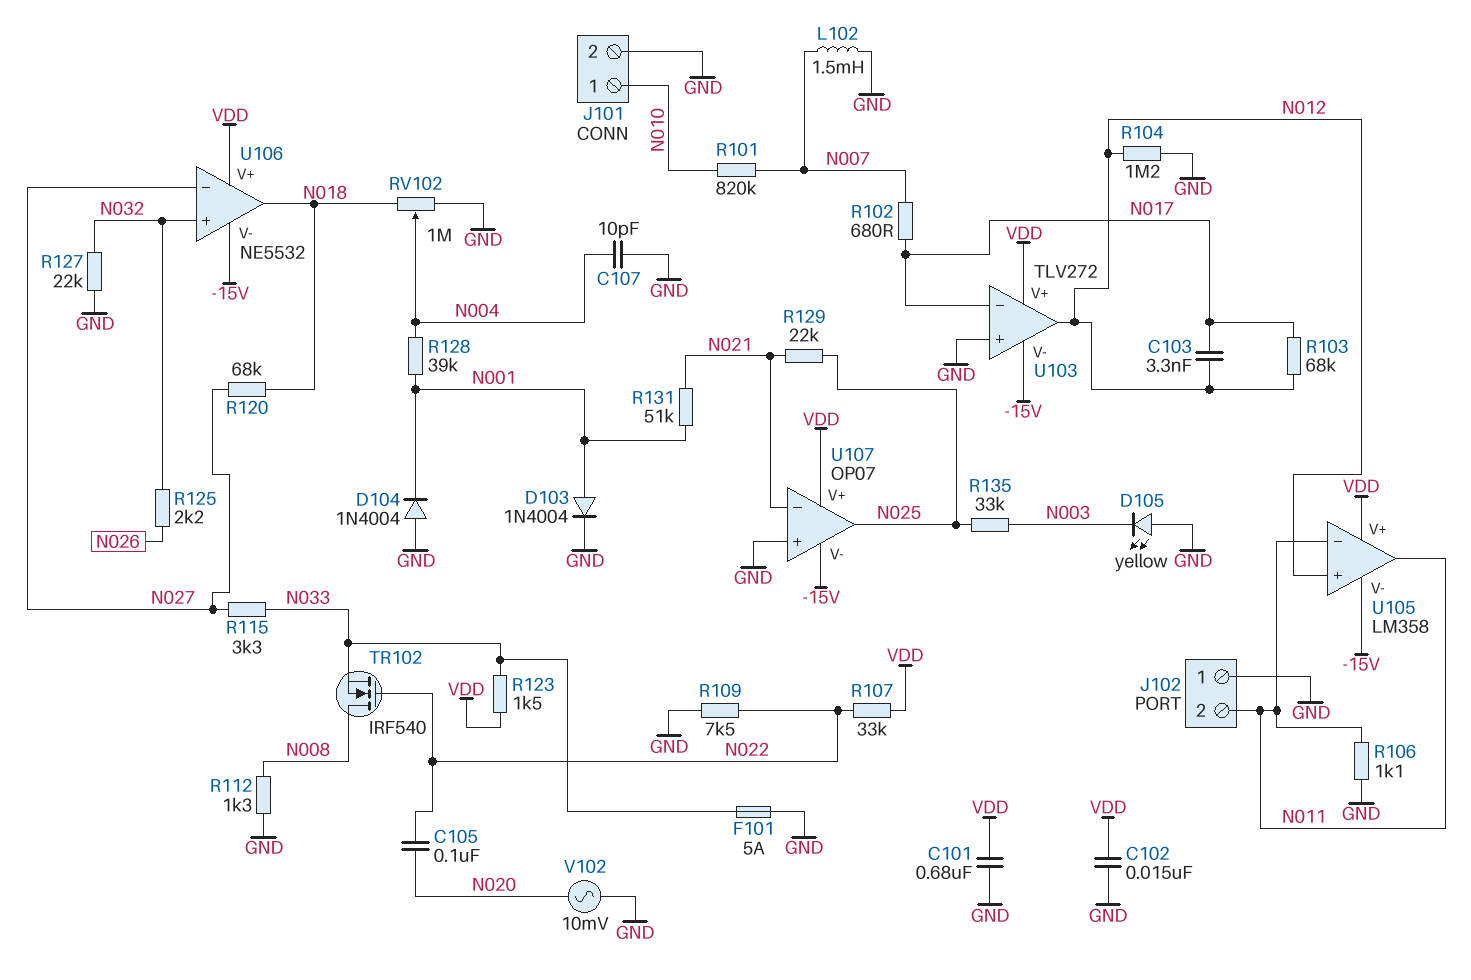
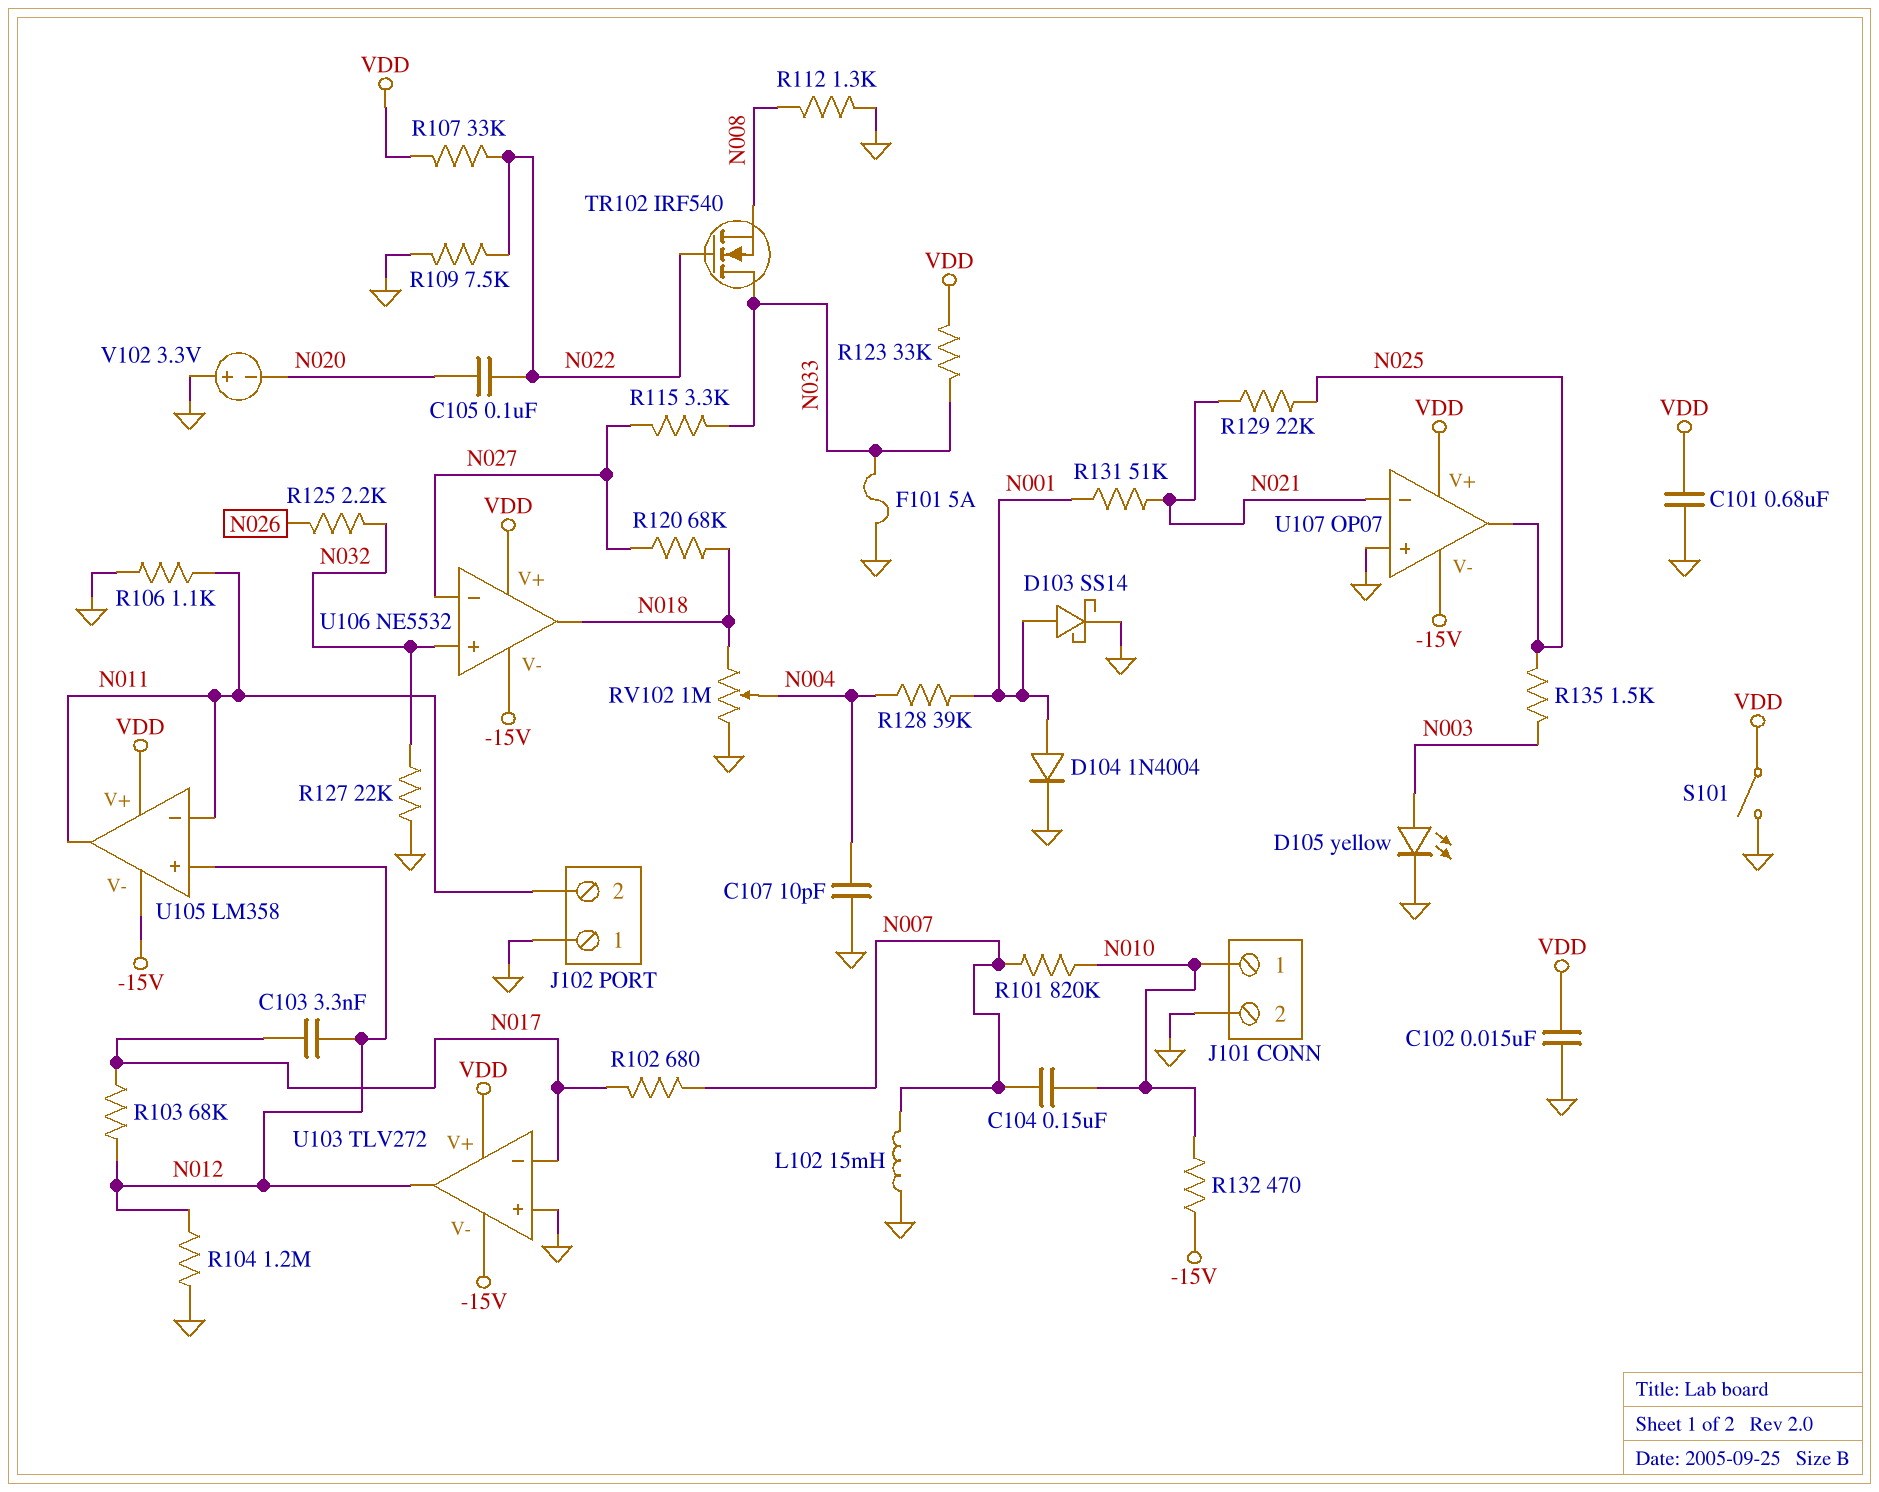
C104: none -> 150nF (N007, N010)
D103: diode 1N4004 (A N001, K GND) -> schottky SS14 (A N001, K GND)
D104: diode 1N4004 (A GND, K N001) -> diode 1N4004 (A N001, K GND)
D105: LED yellow (A GND, K N003) -> LED yellow (A N003, K GND)
L102: 1.5mH (GND, N007) -> 15mH (GND, N007)
R123: 1.5k (N033, VDD) -> 33k (N033, VDD)
R132: none -> 470 (-15V, N010)
R135: 33k (N003, N025) -> 1.5k (N003, N025)
S101: none -> switch (GND, VDD)
TR102: NMOS IRF540 (G N022, D N008, S N033) -> NMOS IRF540 (G N022, D N033, S N008)
V102: AC 10mV (GND, N020) -> 3.3V (plus GND, minus N020)

